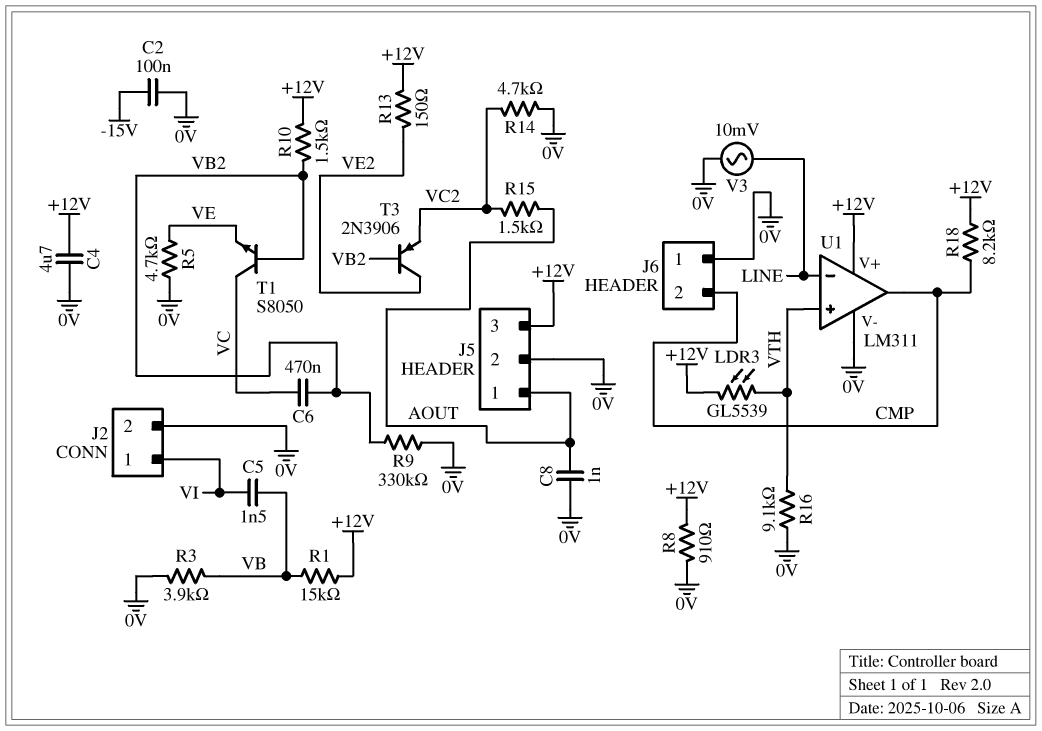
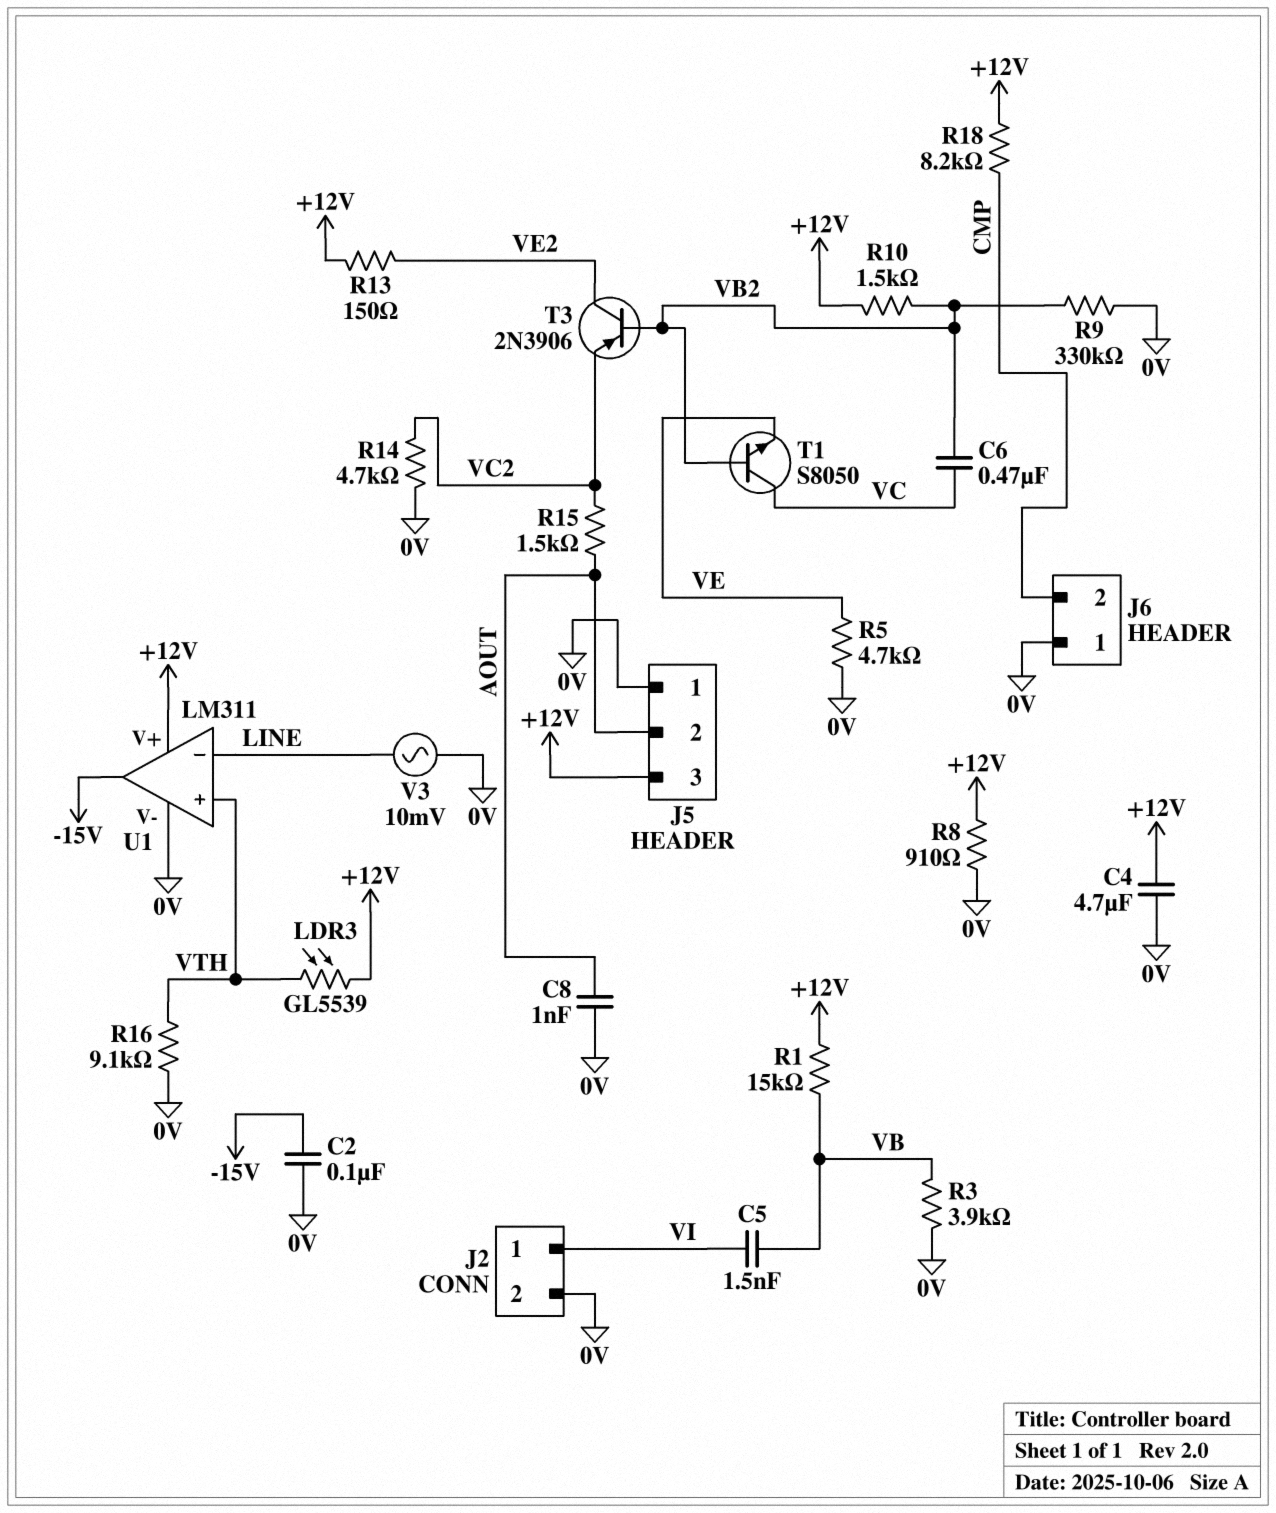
J5 pin 1: AOUT -> 0V
J5 pin 2: 0V -> AOUT
U1 pin out: CMP -> -15V

